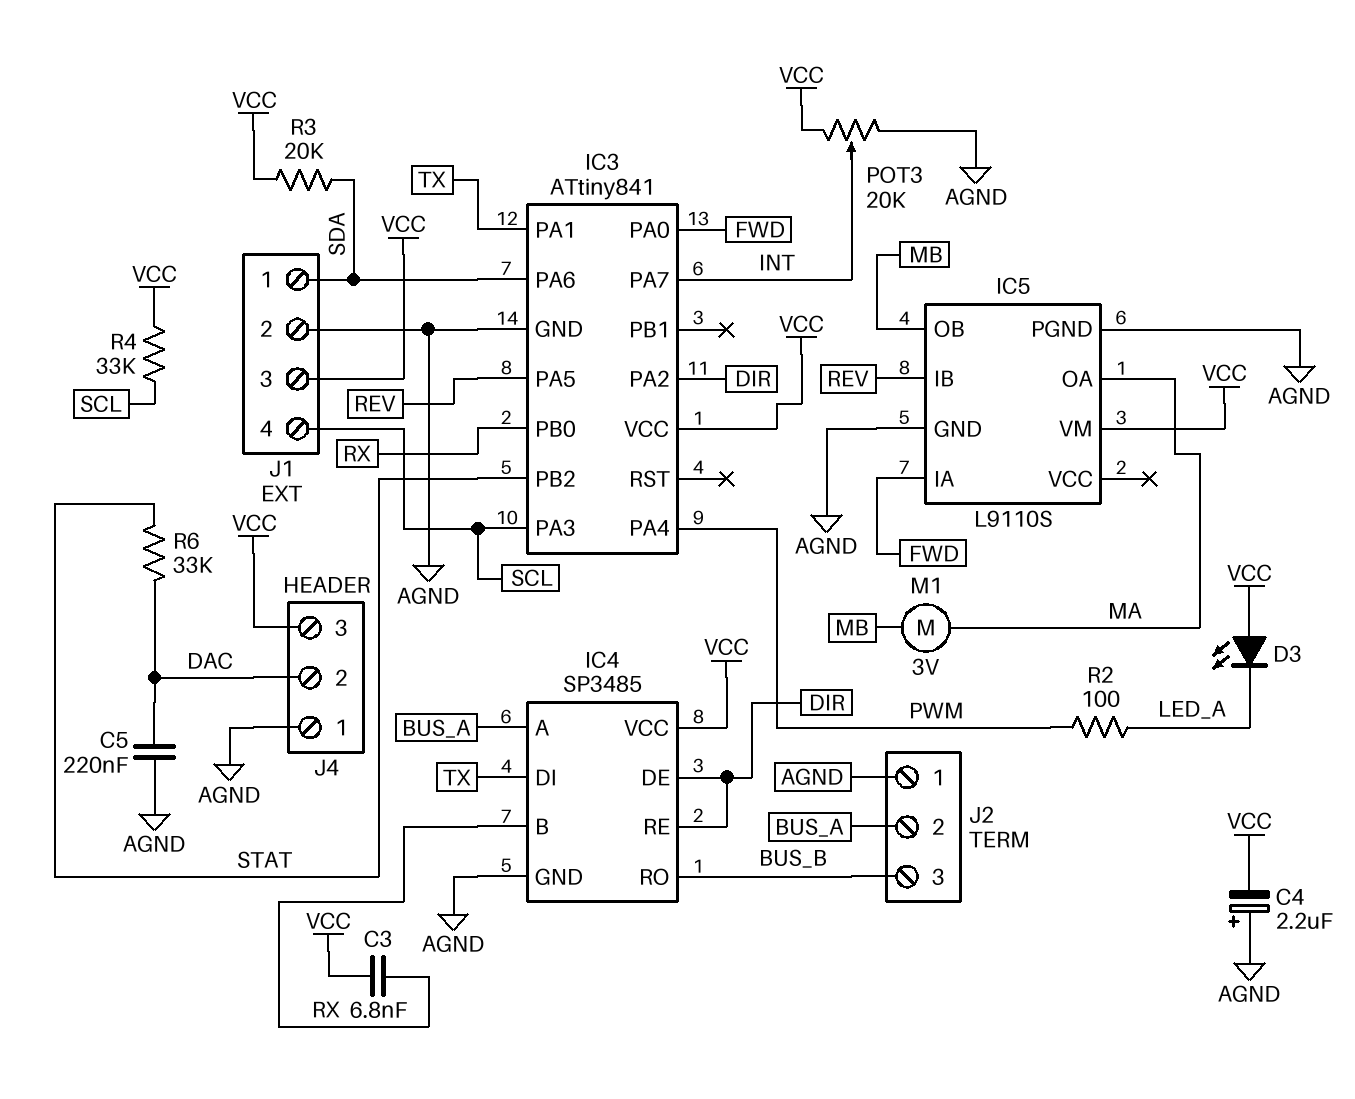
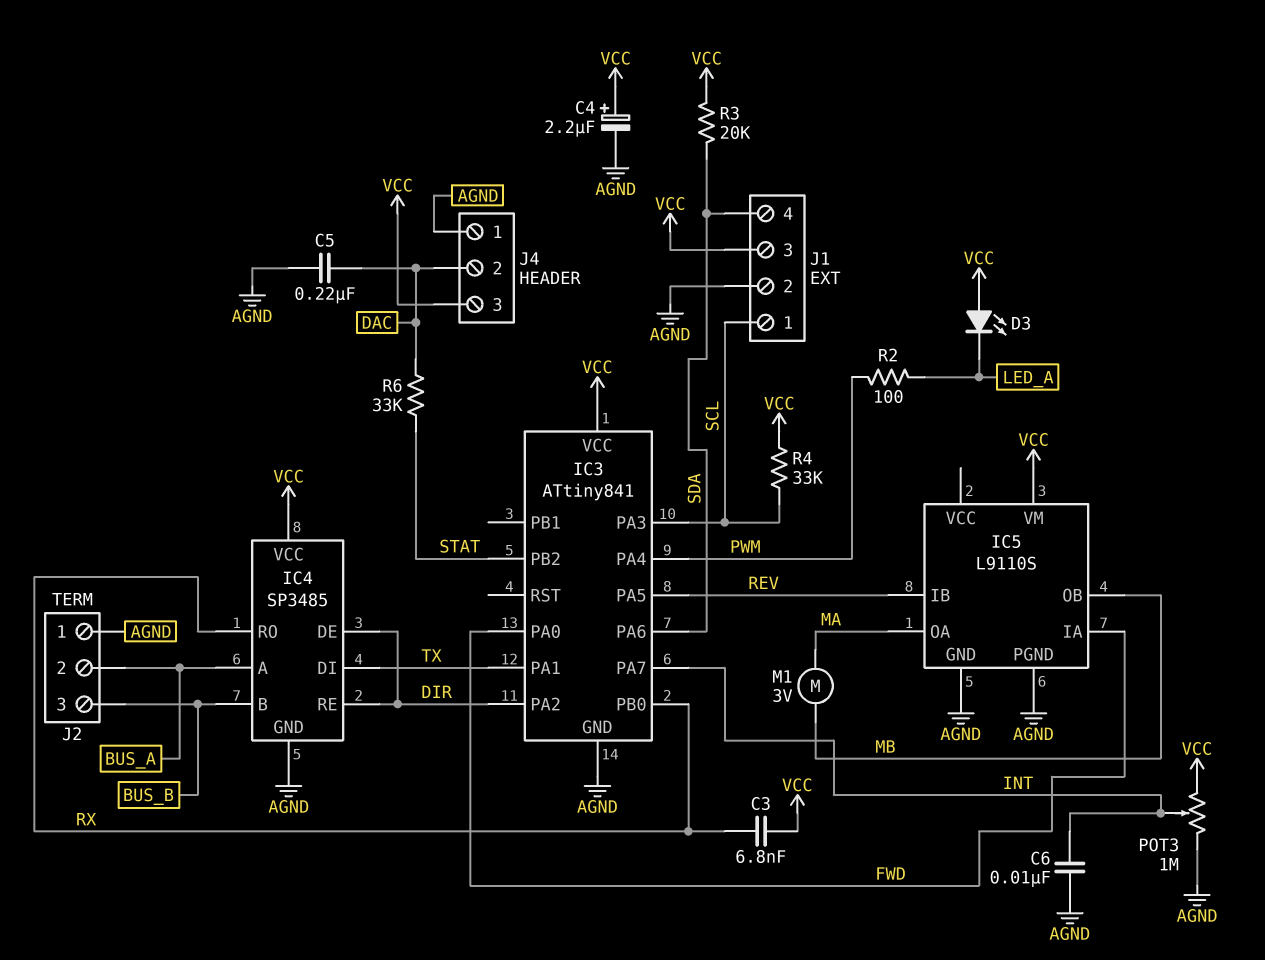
C4: 2.2uF (plus AGND, minus VCC) -> 2.2uF (plus VCC, minus AGND)
C6: none -> 10nF (AGND, INT)
IC4 pin B: RX -> BUS_B
IC4 pin RO: BUS_B -> RX
J1 pin 1: SDA -> SCL
J1 pin 4: SCL -> SDA
POT3: 20k (AGND, VCC, wiper INT) -> 1M (AGND, VCC, wiper INT)

